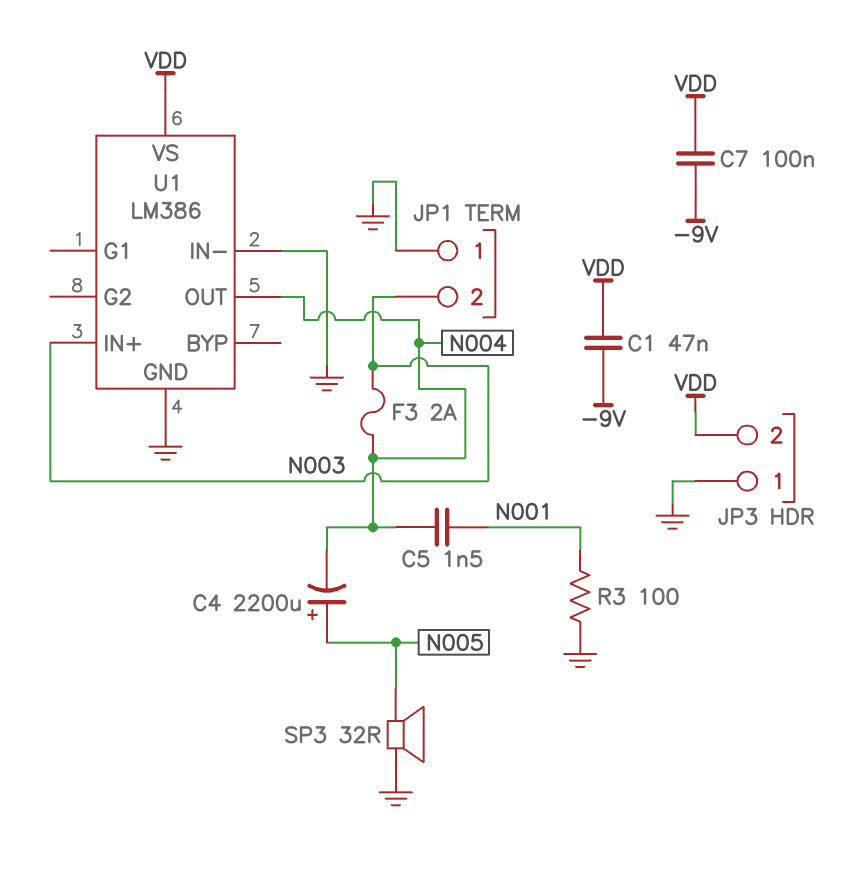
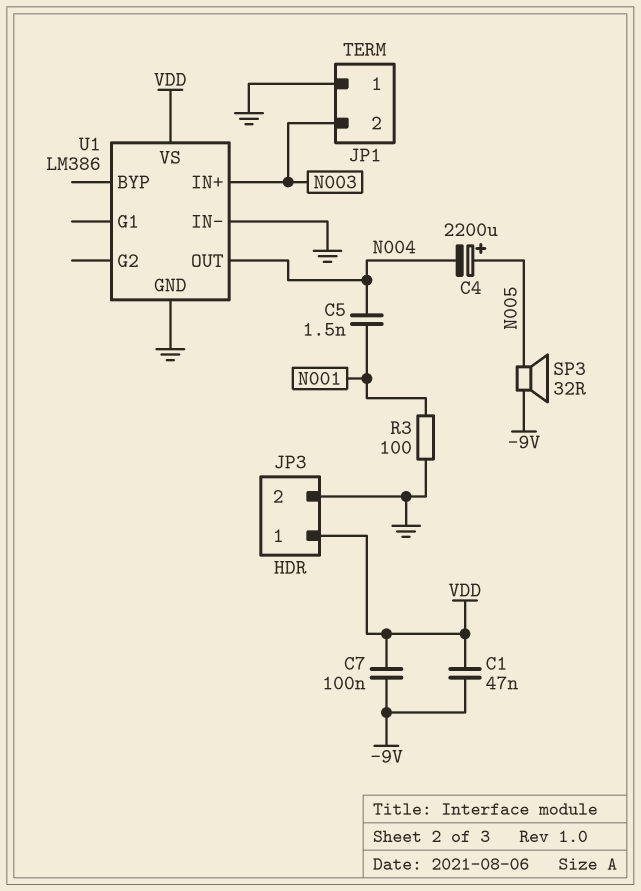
F3: 2A (N003, N004) -> none
JP3 pin 1: GND -> VDD
JP3 pin 2: VDD -> GND
SP3: speaker 32R (GND, N005) -> speaker 32R (-9V, N005)

